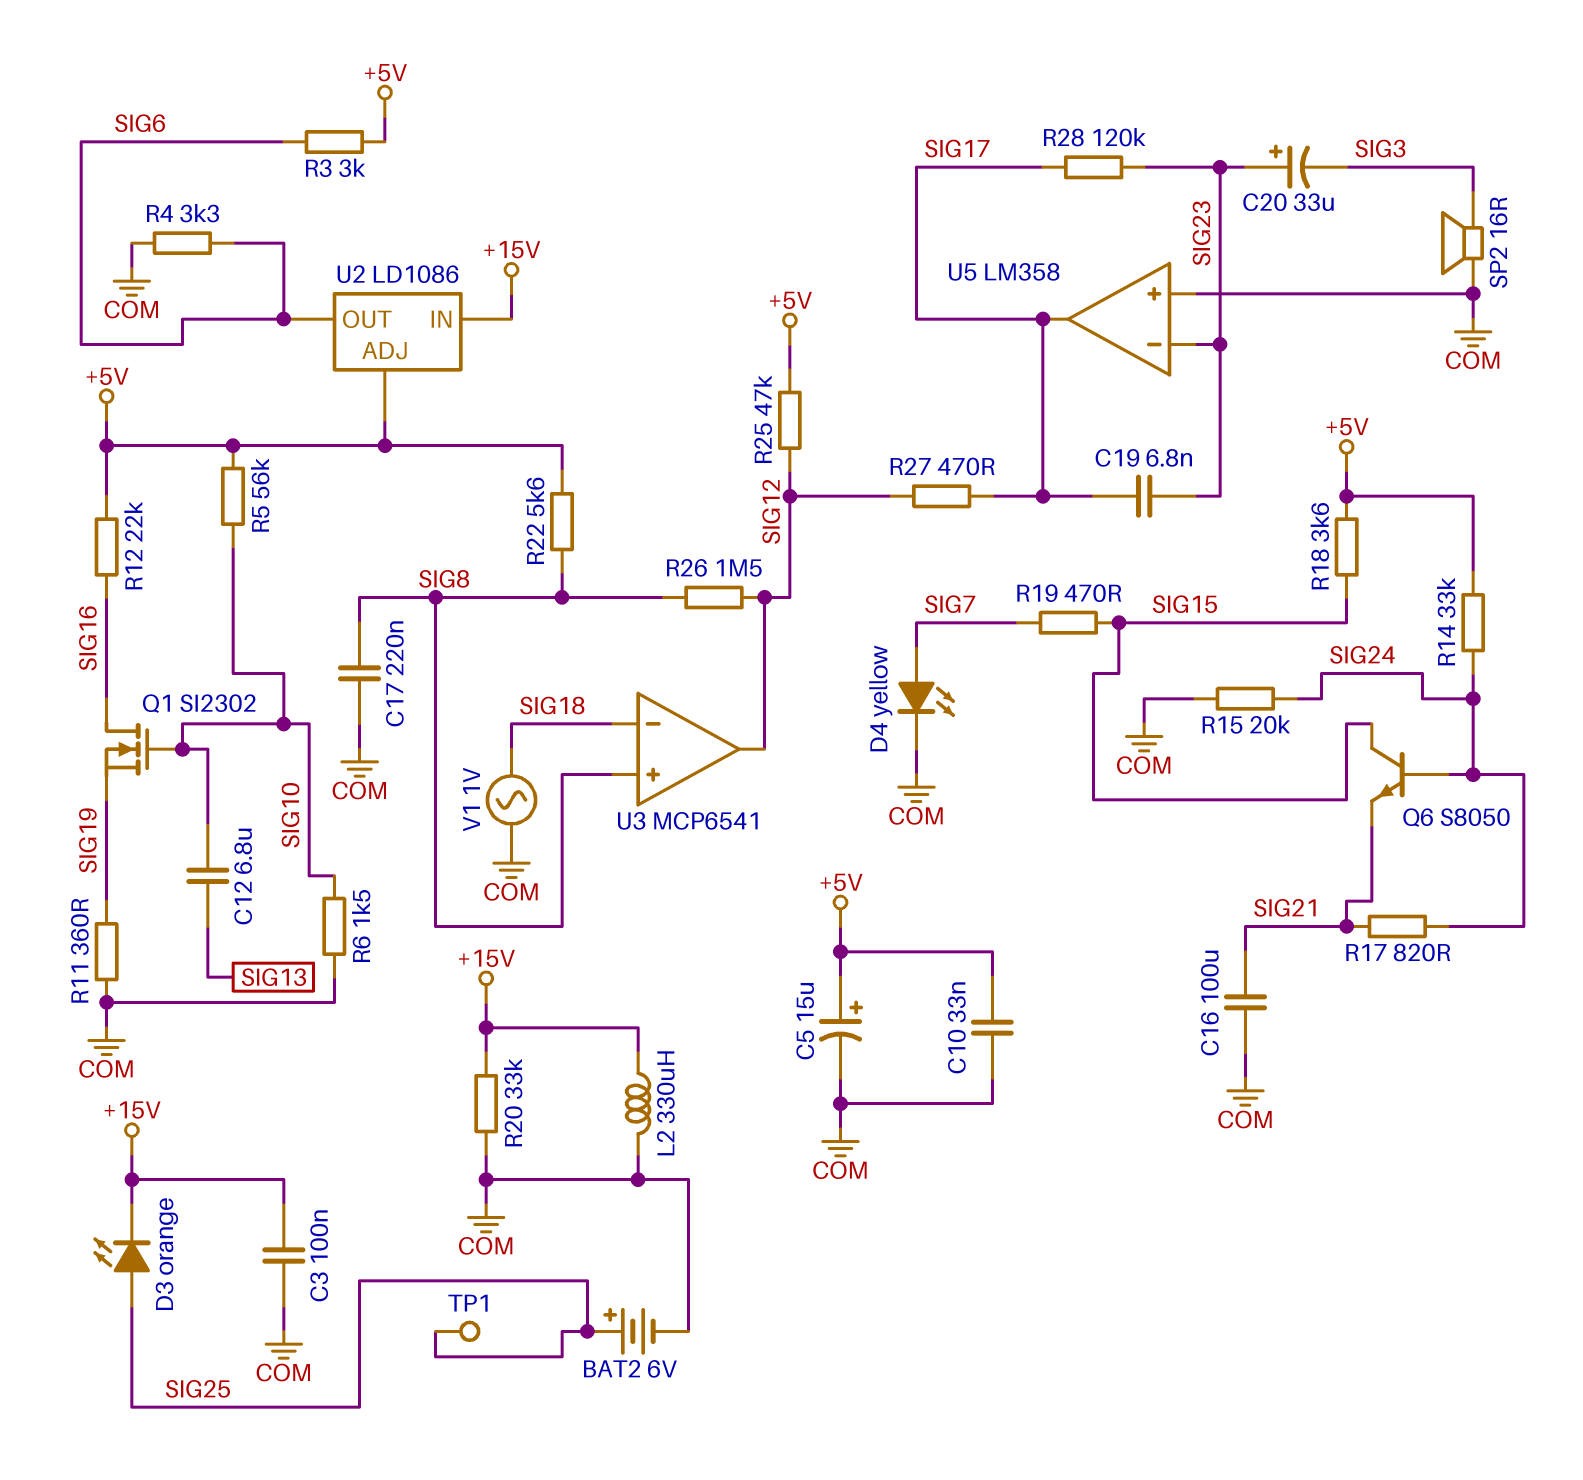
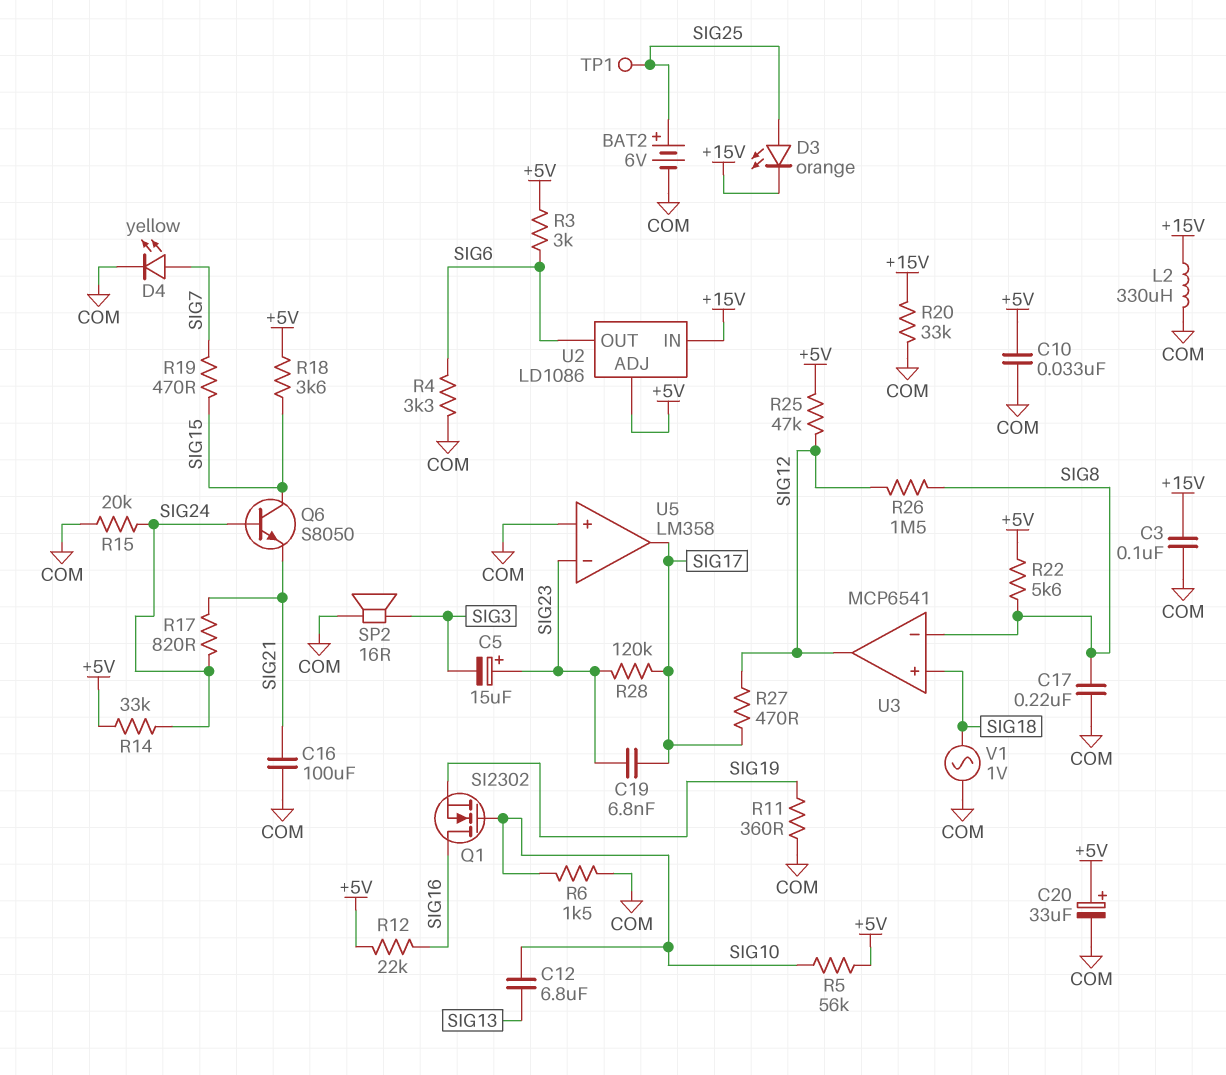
C5: 15uF (plus +5V, minus COM) -> 15uF (plus SIG23, minus SIG3)
C20: 33uF (plus SIG23, minus SIG3) -> 33uF (plus +5V, minus COM)
U3 pin in+: SIG8 -> SIG18
U3 pin in-: SIG18 -> SIG8

